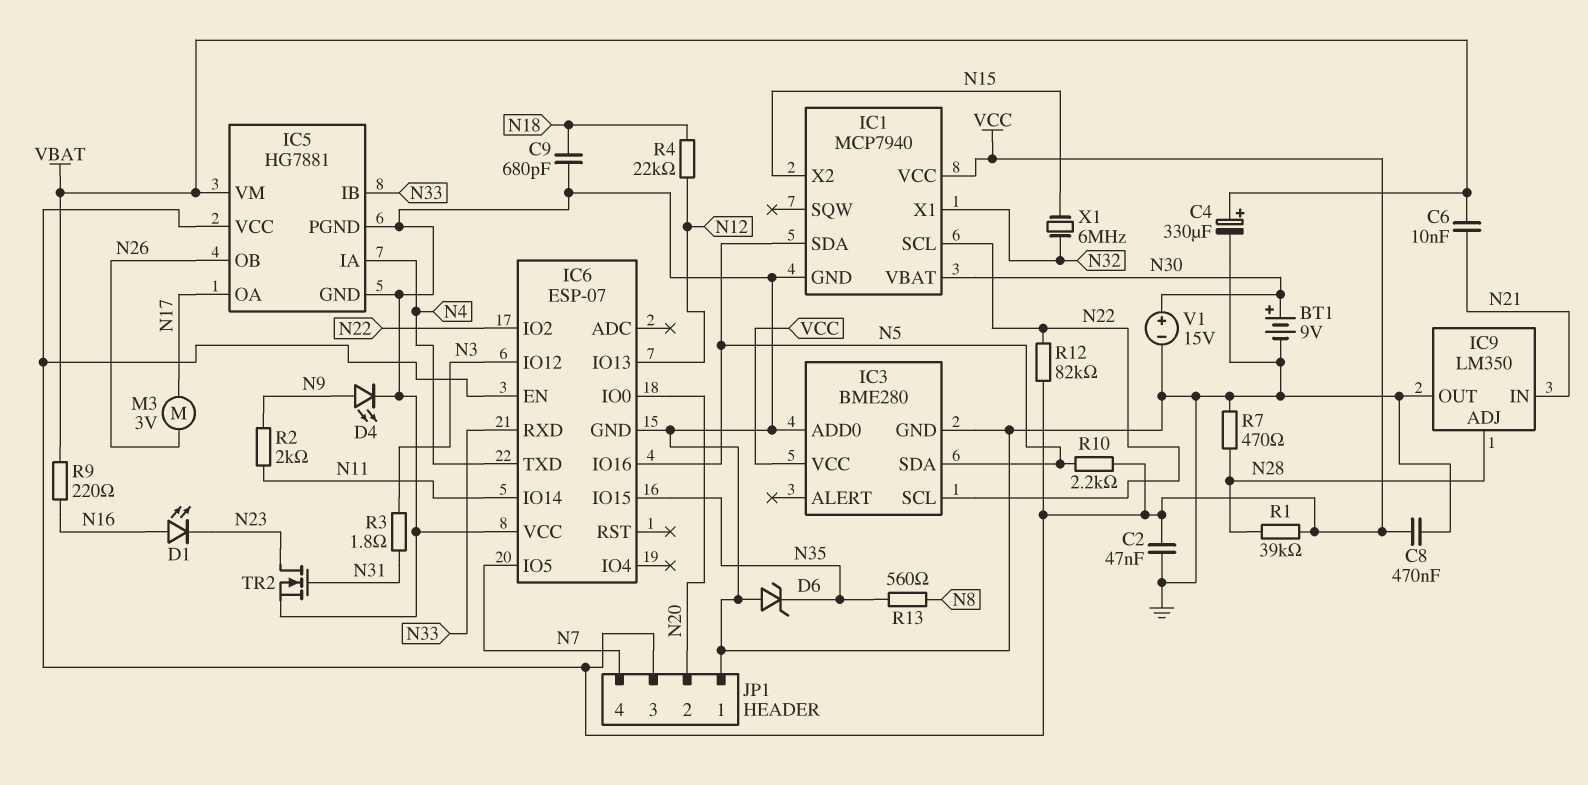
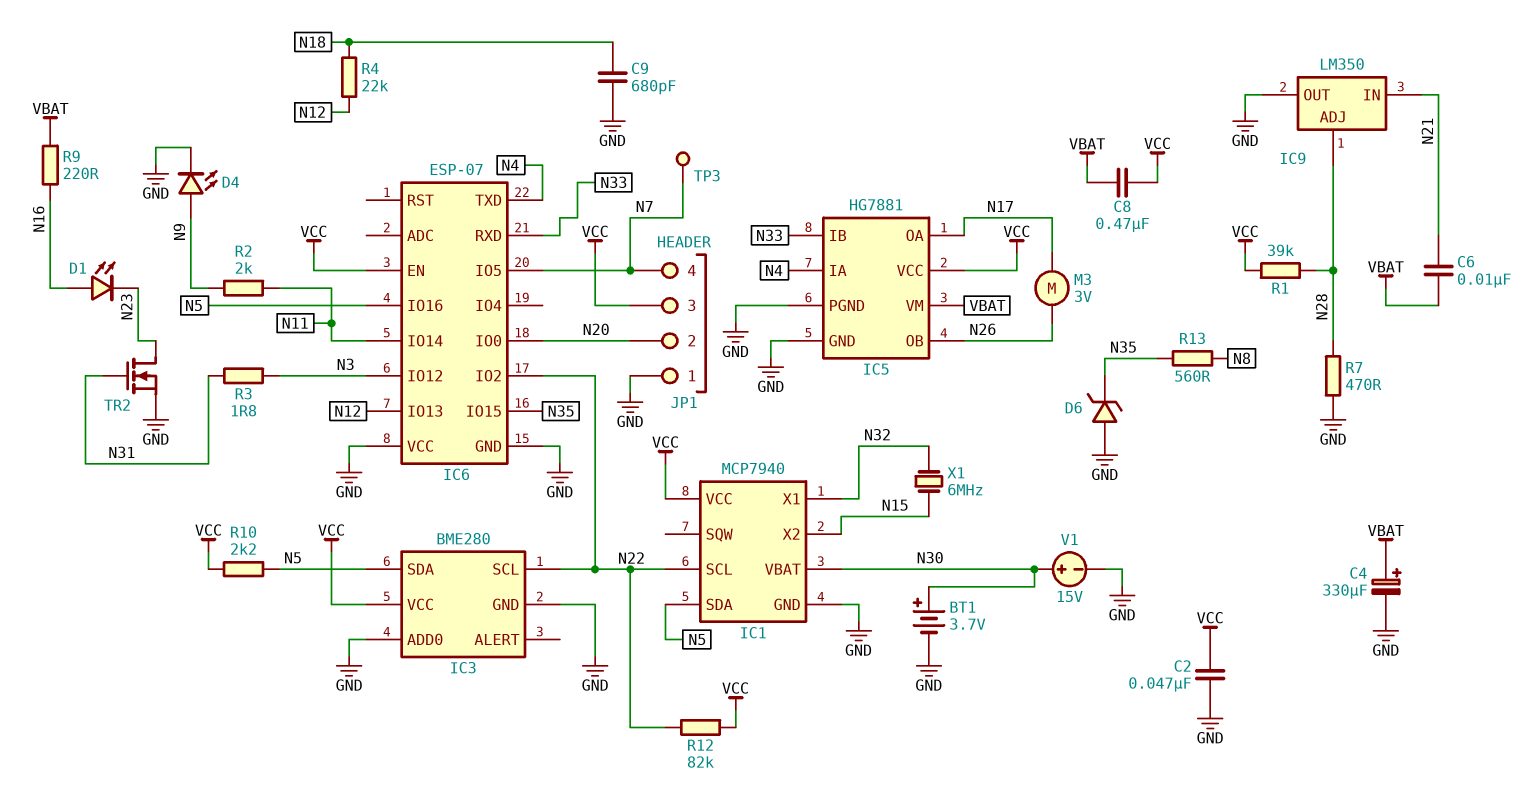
BT1: 9V (plus N30, minus GND) -> 3.7V (plus N30, minus GND)
C8: 470nF (GND, VCC) -> 470nF (VBAT, VCC)
TP3: none -> test point (N7)

